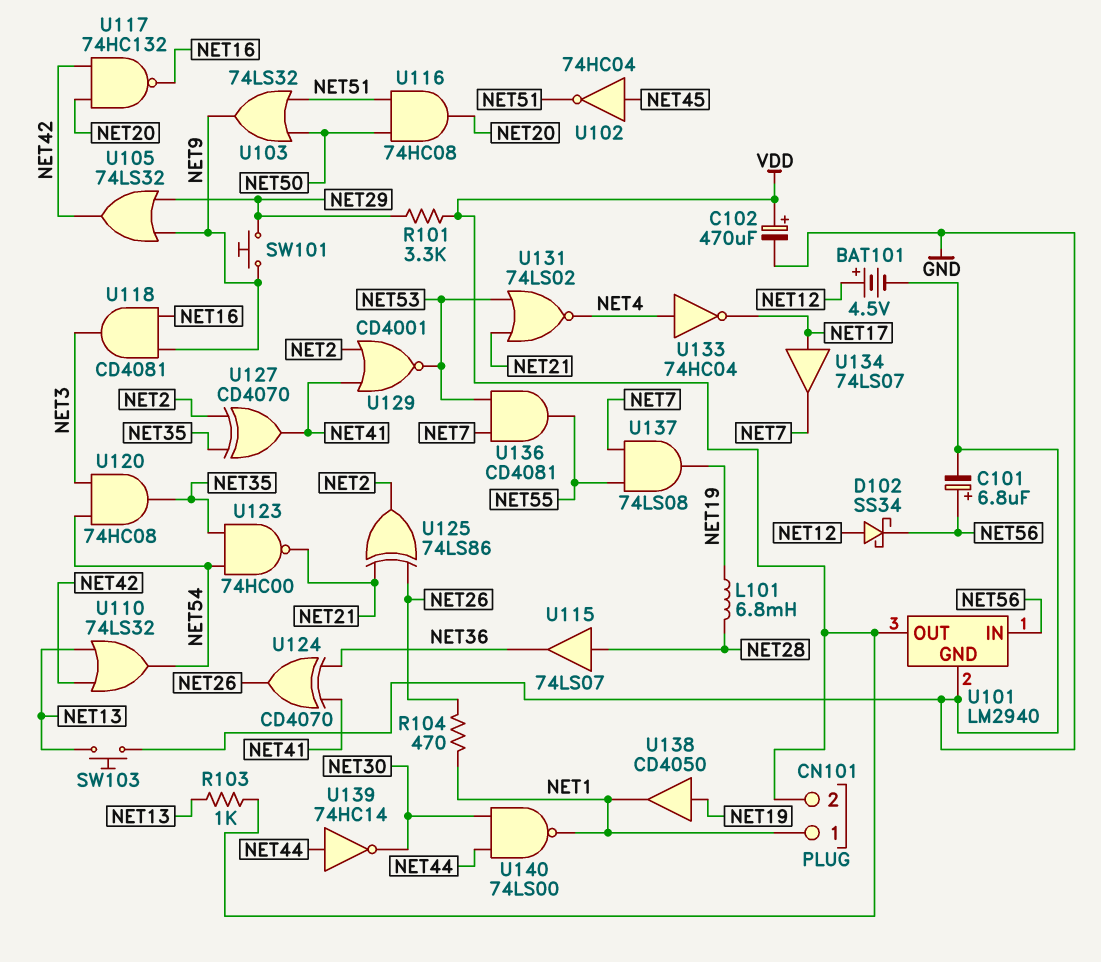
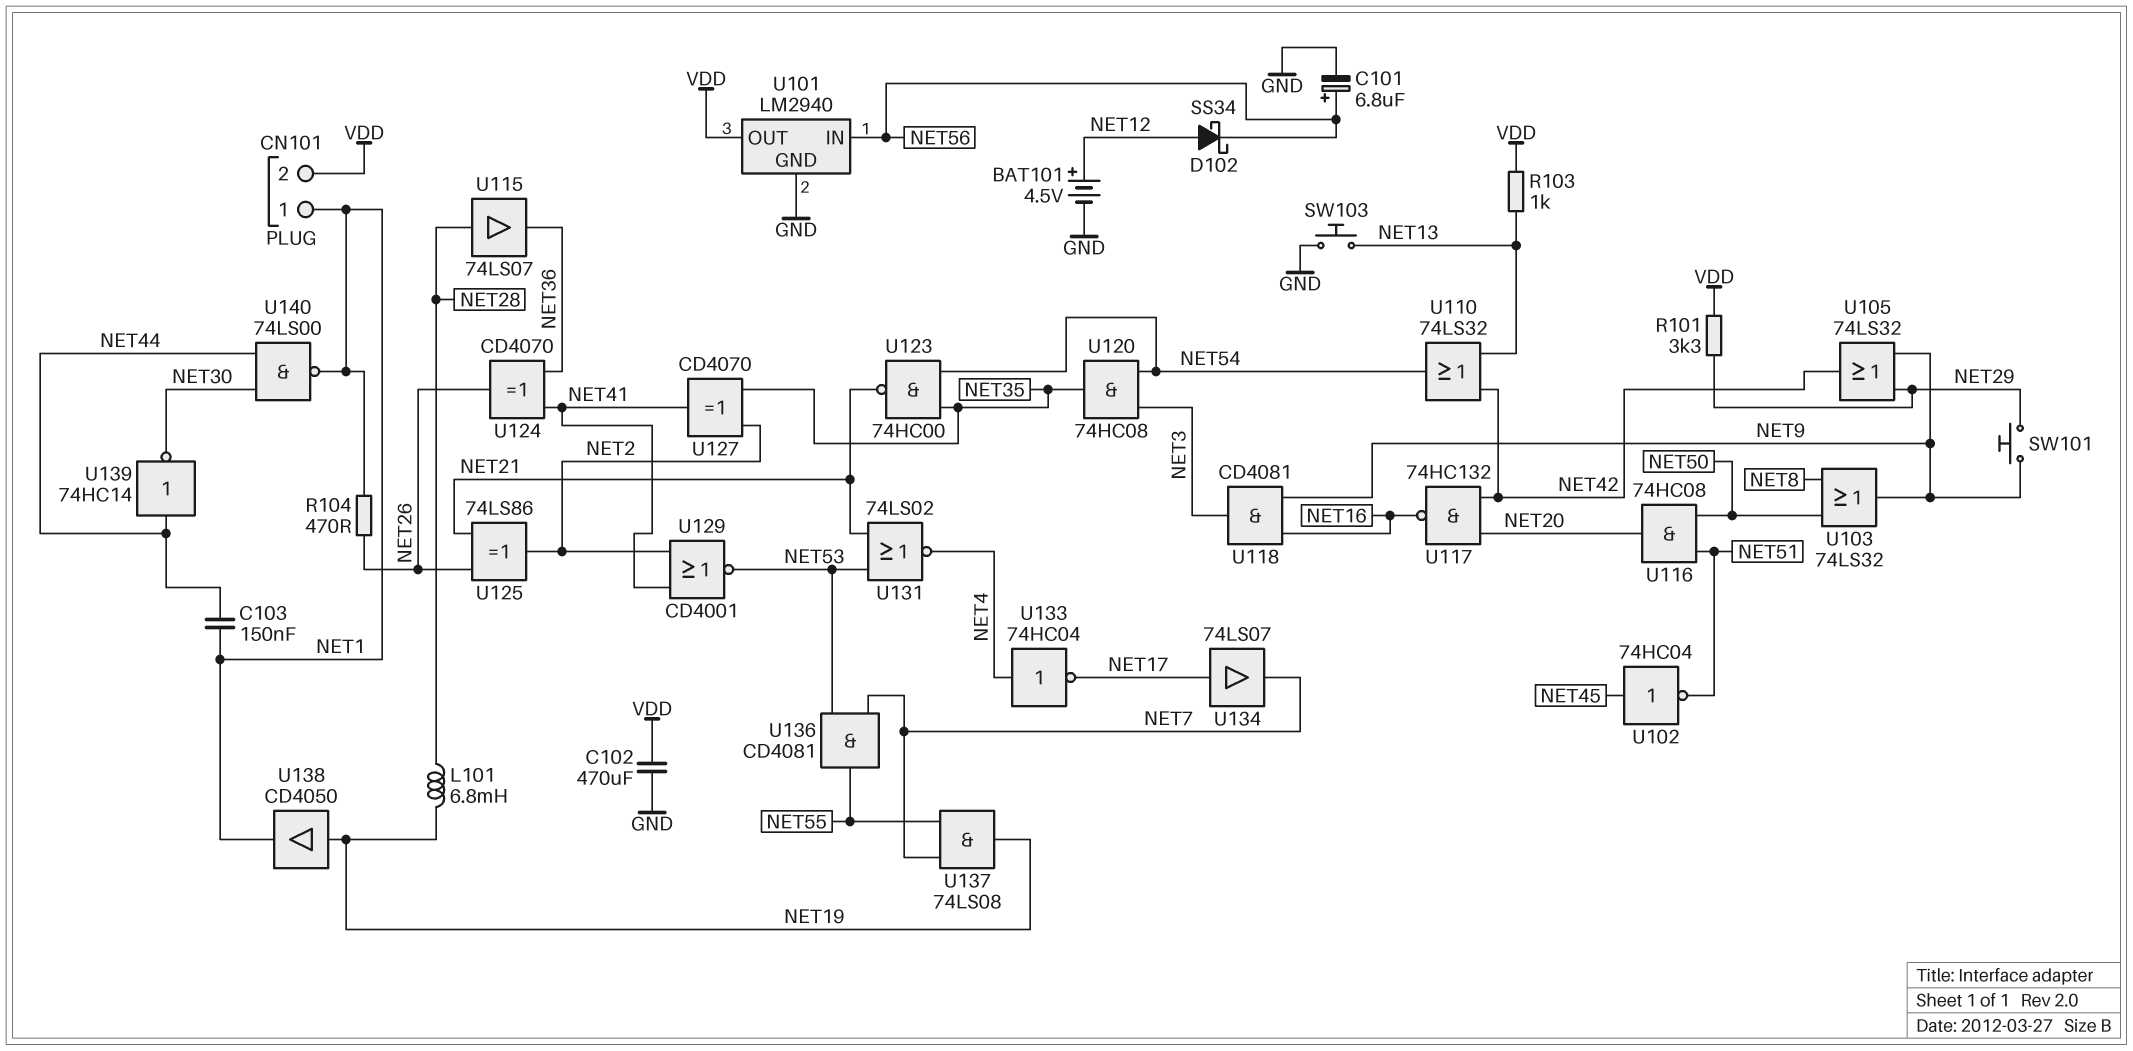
C102: 470uF (plus VDD, minus GND) -> 470uF (GND, VDD)
C103: none -> 150nF (NET1, NET44)
U103: OR 74LS32 (in NET50, in NET51, out NET9) -> OR 74LS32 (in NET8, in NET50, out NET9)

